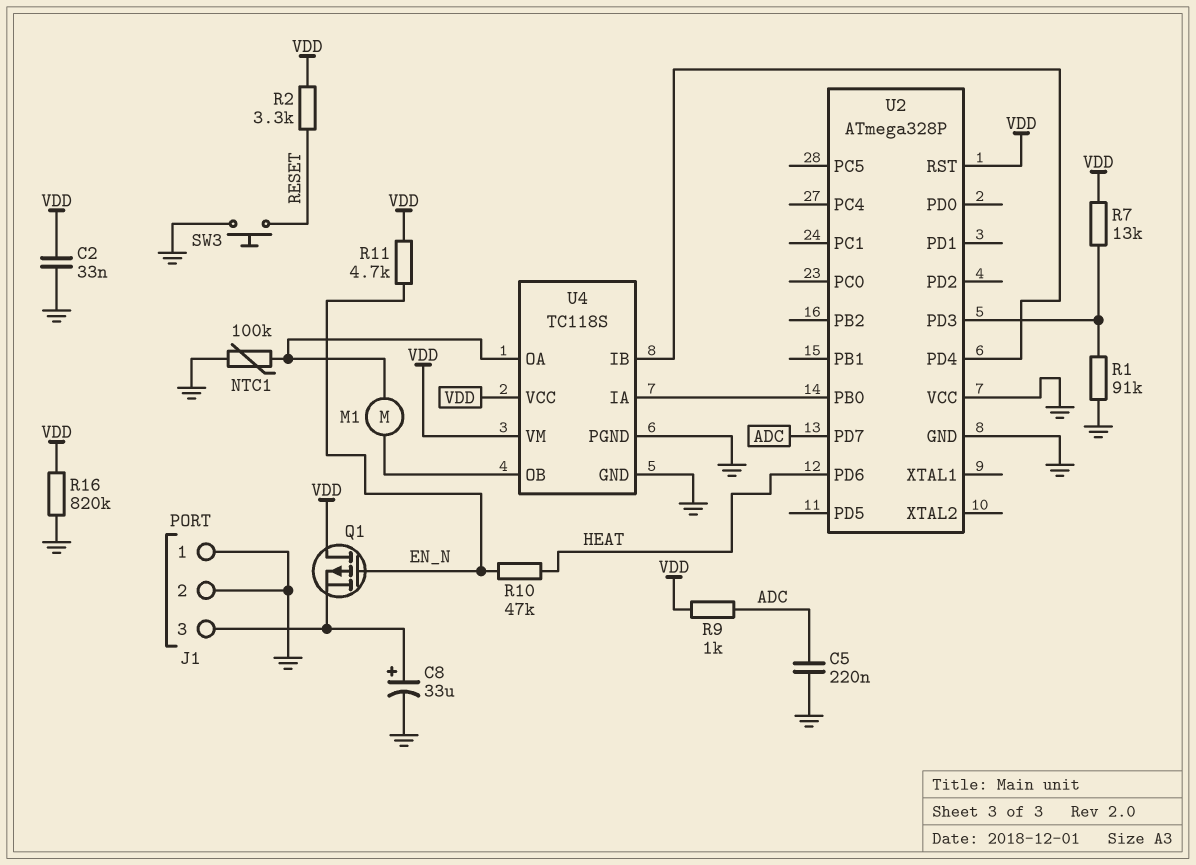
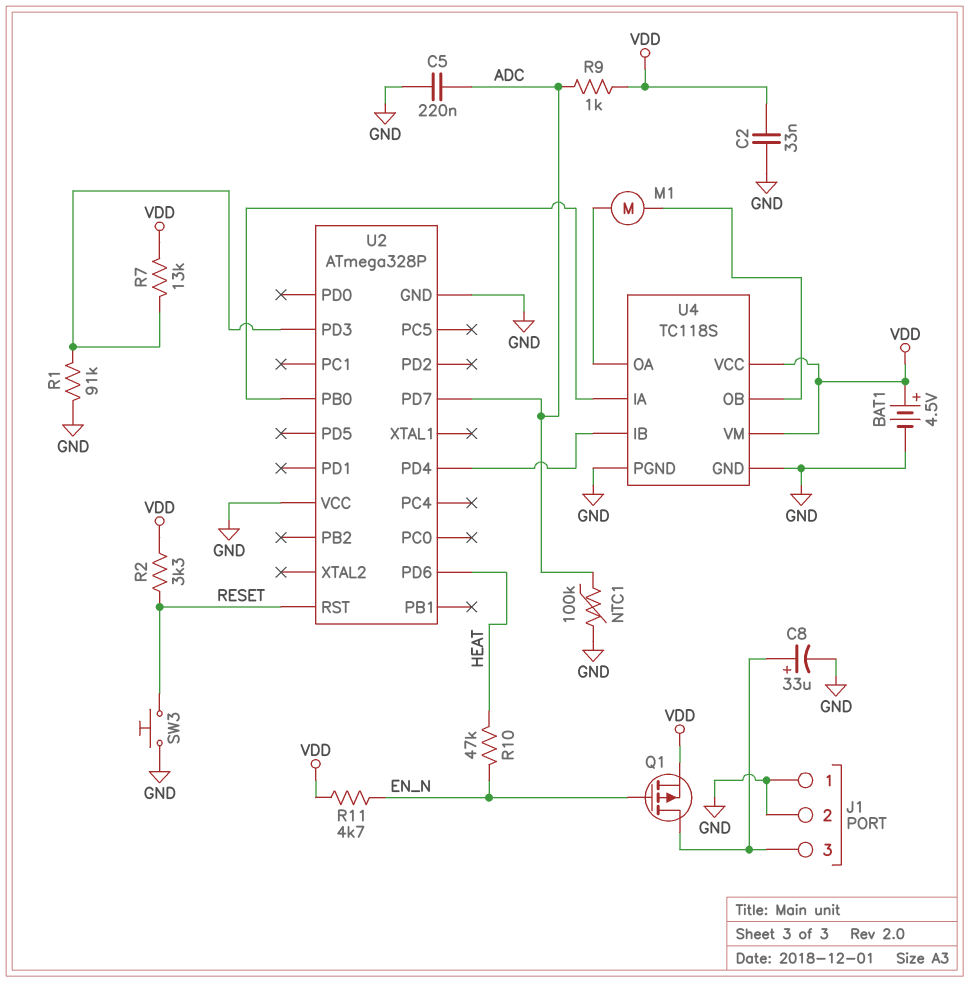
BAT1: none -> 4.5V (plus VDD, minus GND)
NTC1: 100k (GND, U4/OA) -> 100k (ADC, GND)
Q1: PMOS (G EN_N, D VDD, S J1/3) -> PMOS (G EN_N, D J1/3, S VDD)
R16: 820k (GND, VDD) -> none
U2 pin RST: VDD -> RESET

